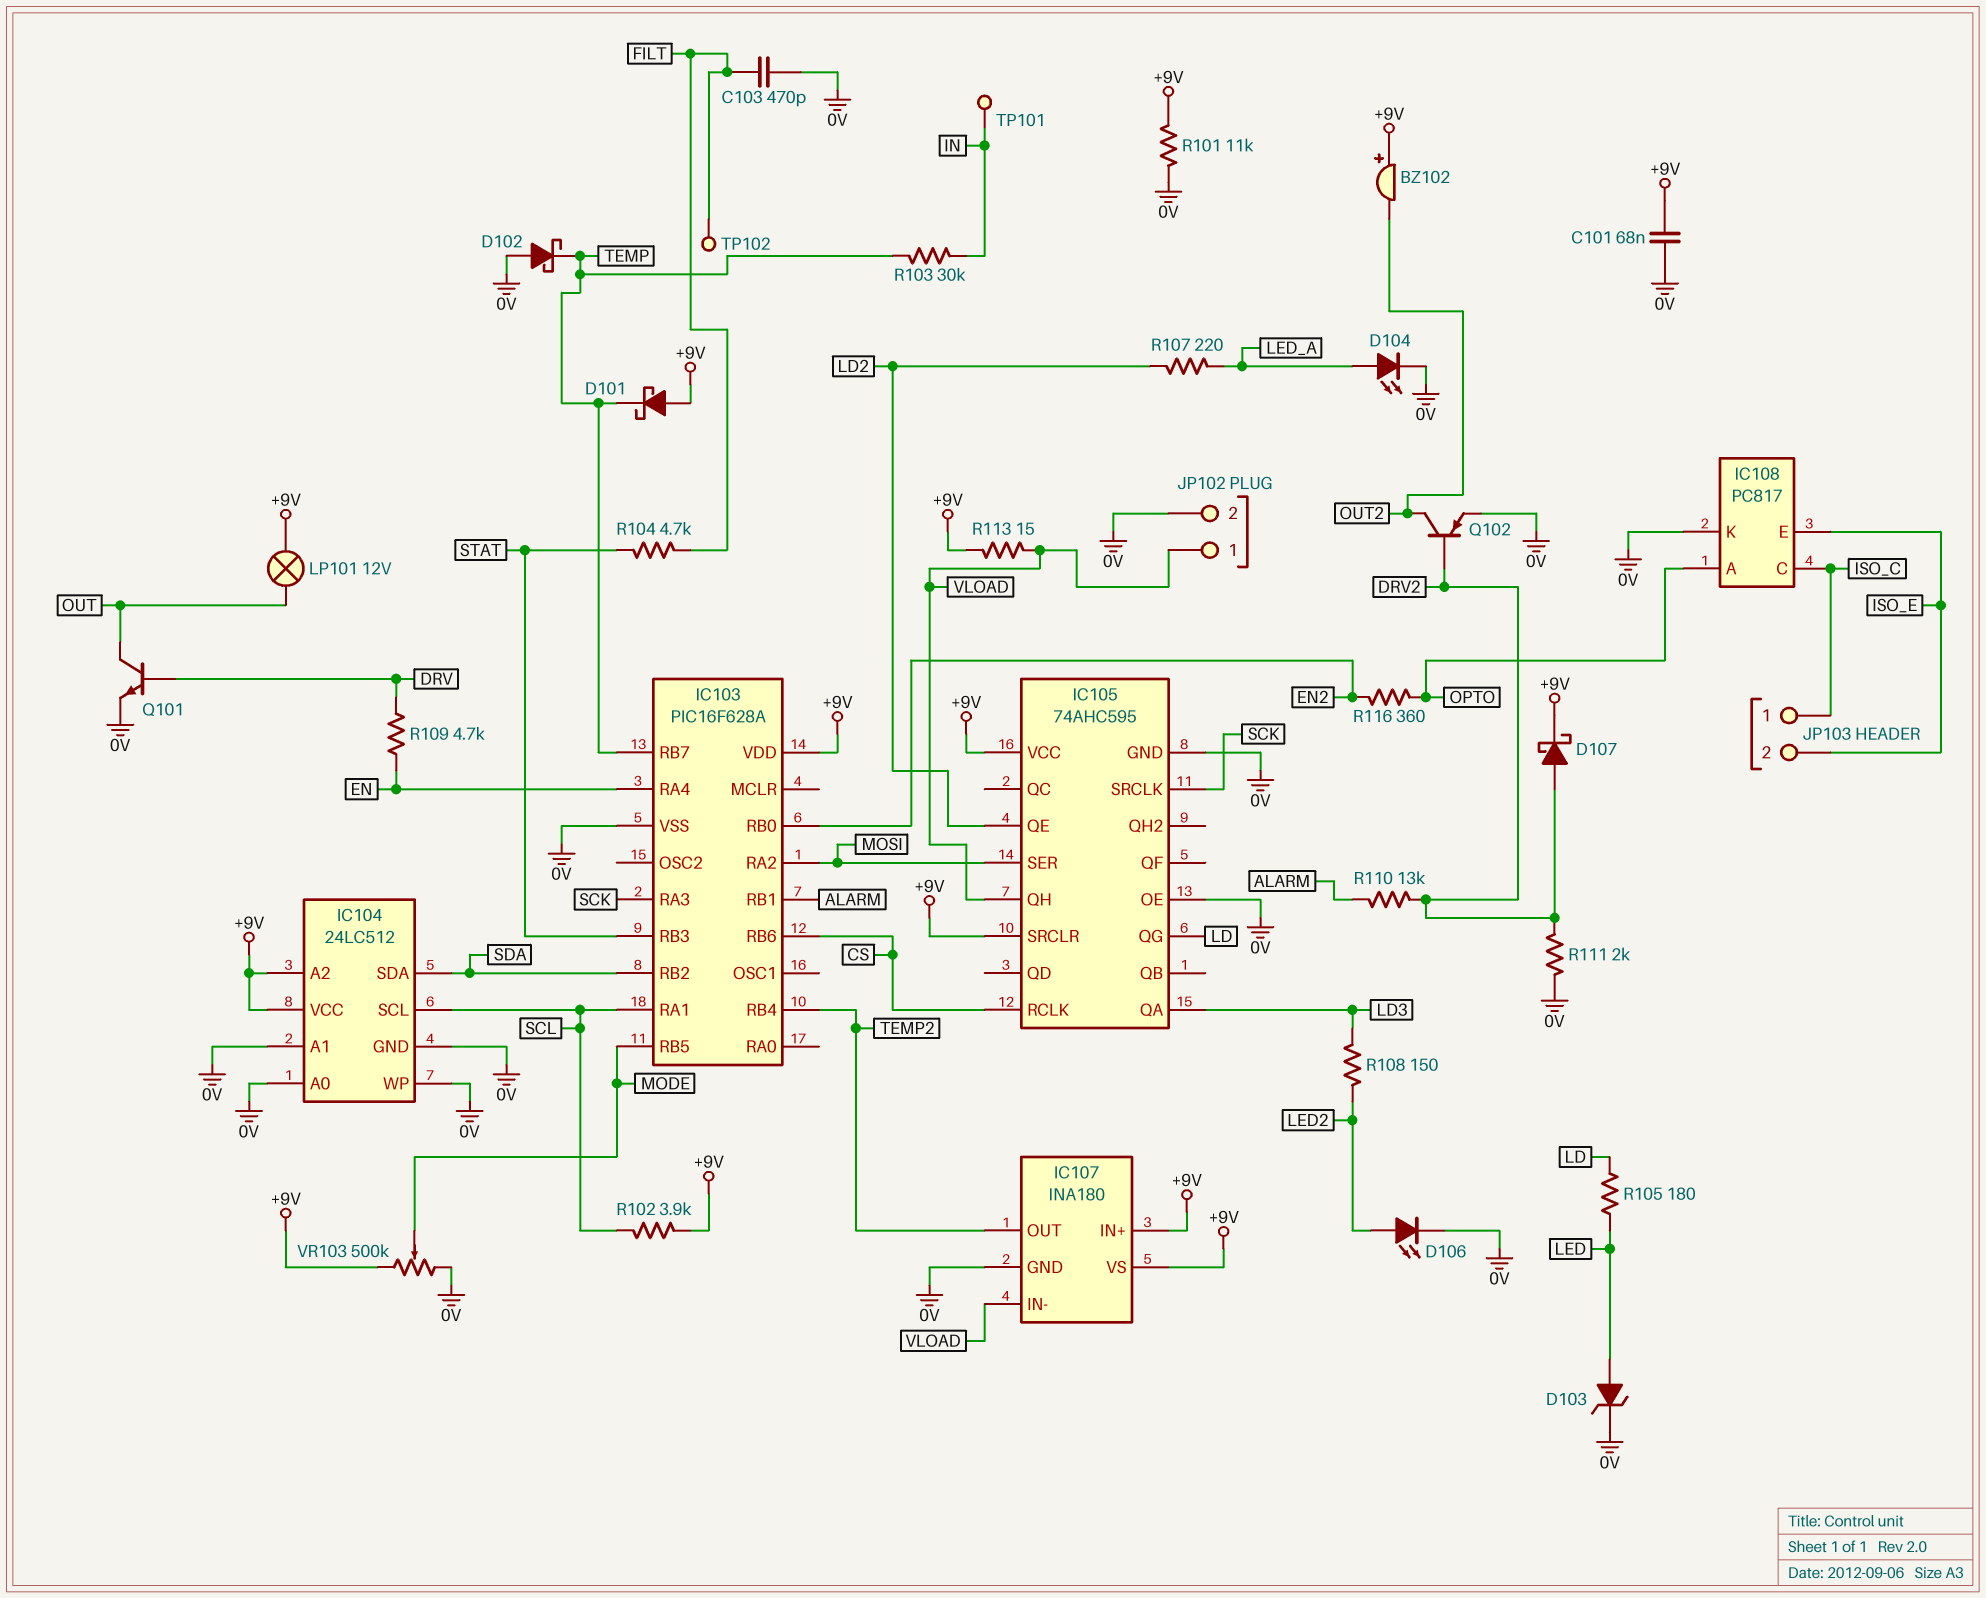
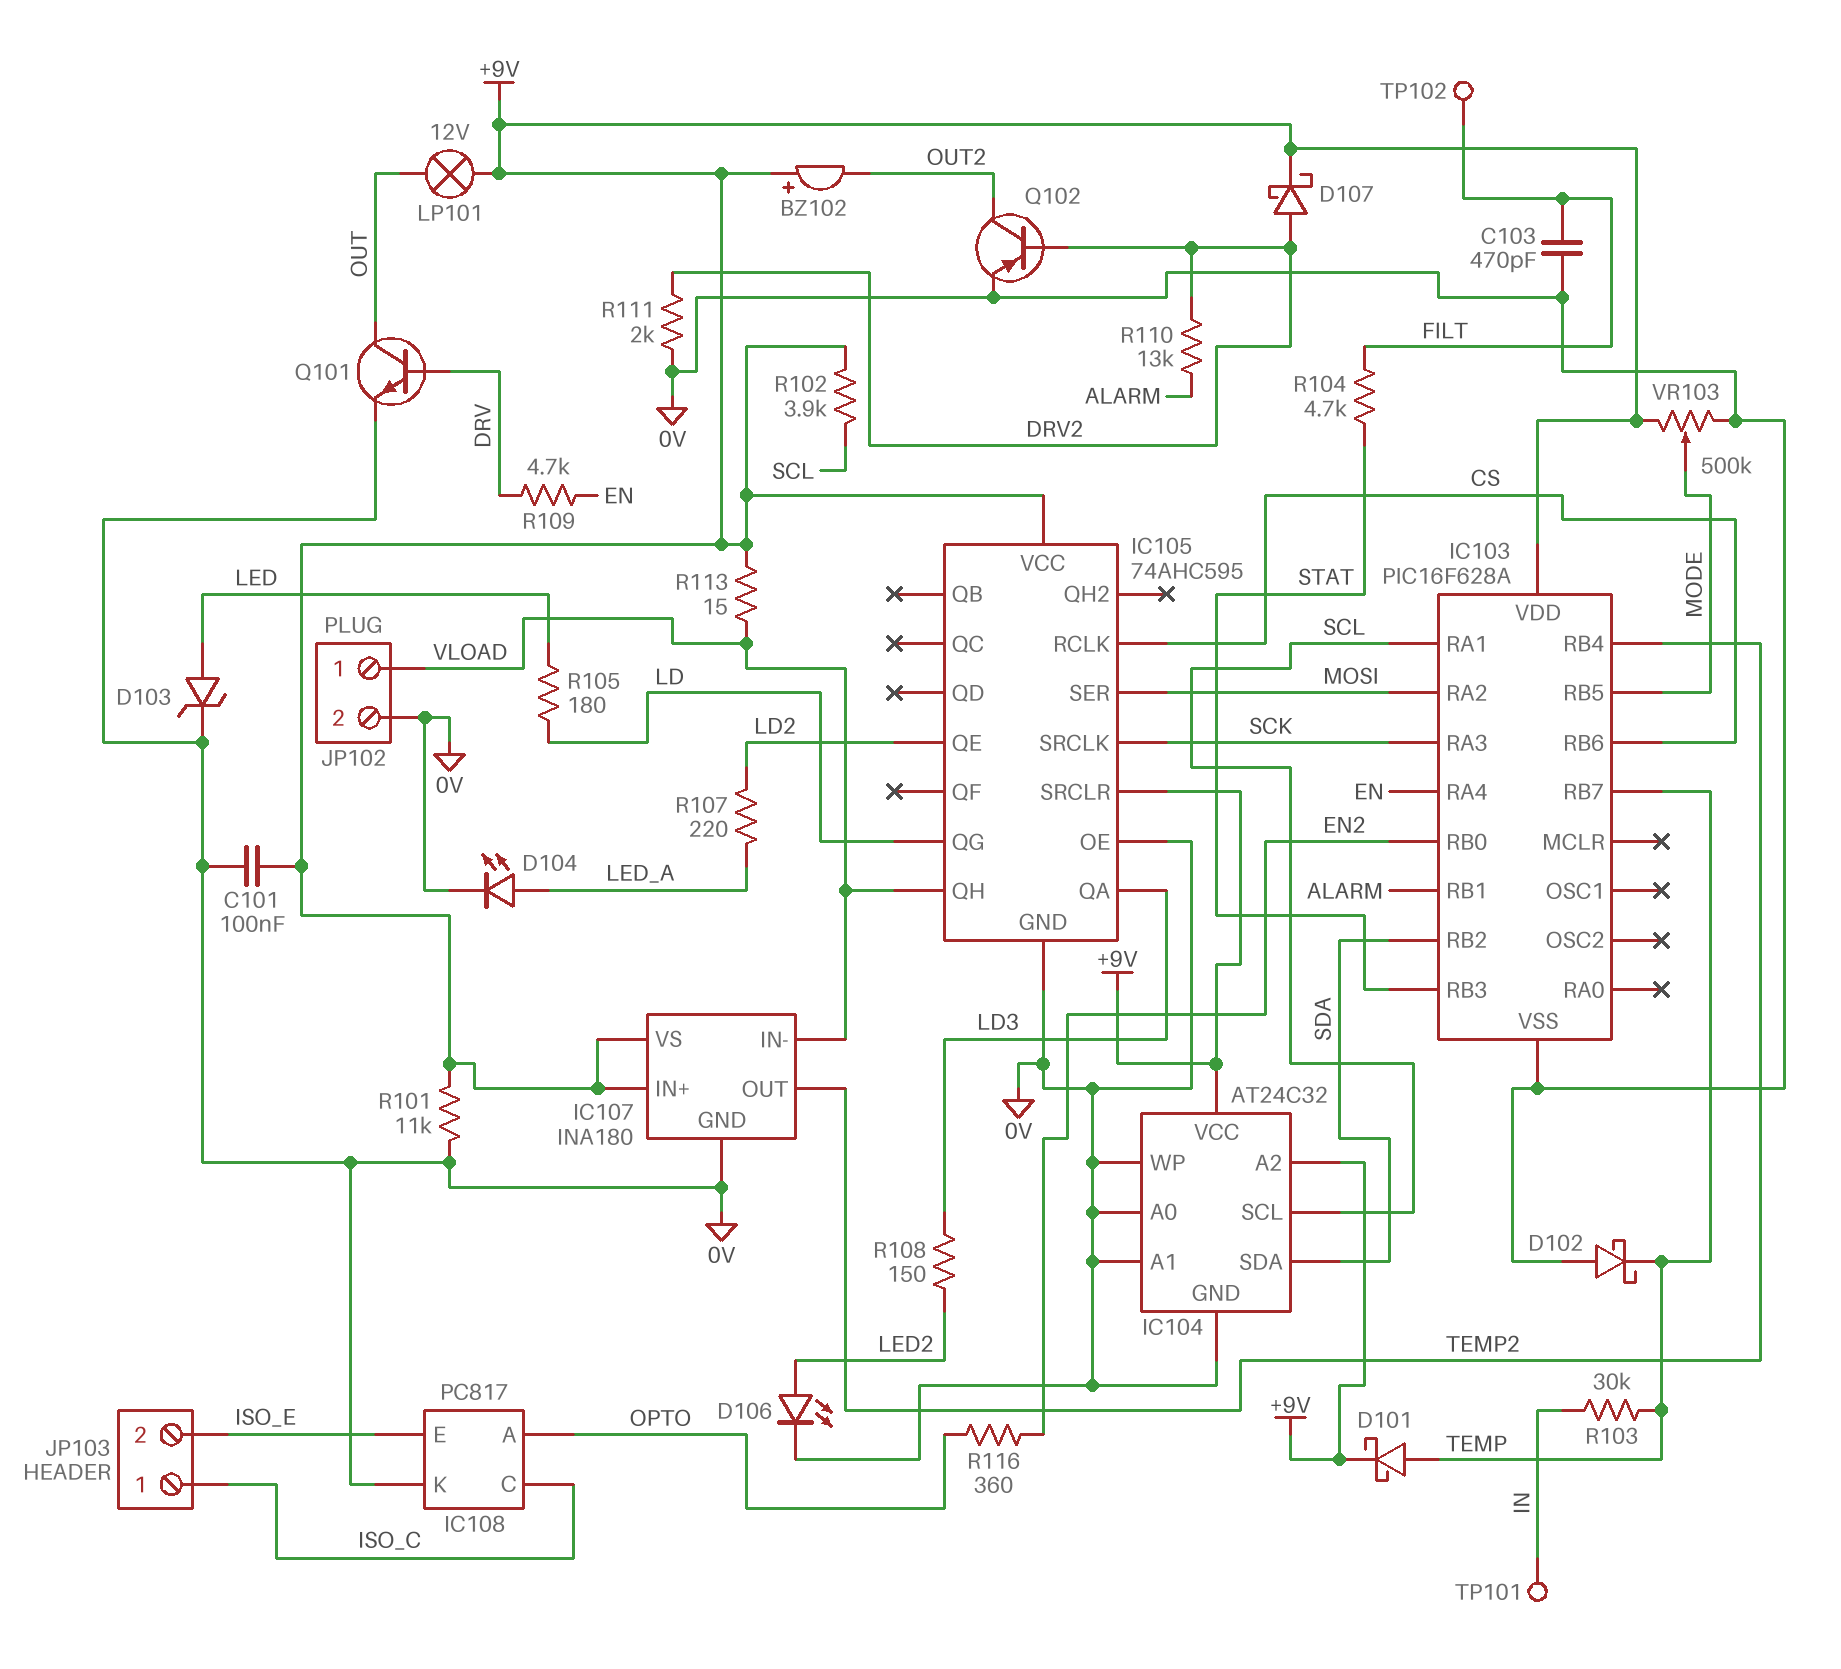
C101: 68nF (+9V, 0V) -> 100nF (+9V, 0V)
D101: schottky (A +9V, K TEMP) -> schottky (A TEMP, K +9V)
IC104: 24LC512 -> AT24C32

